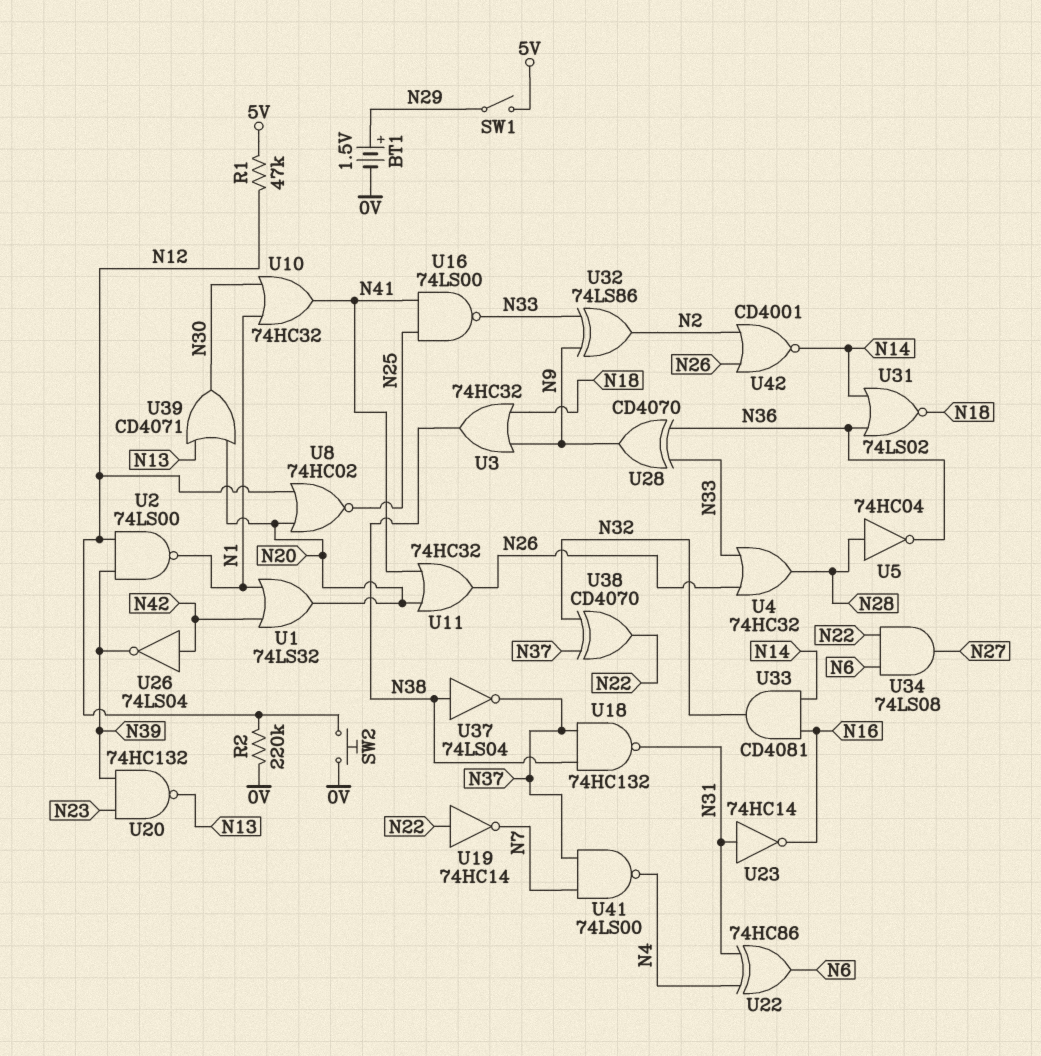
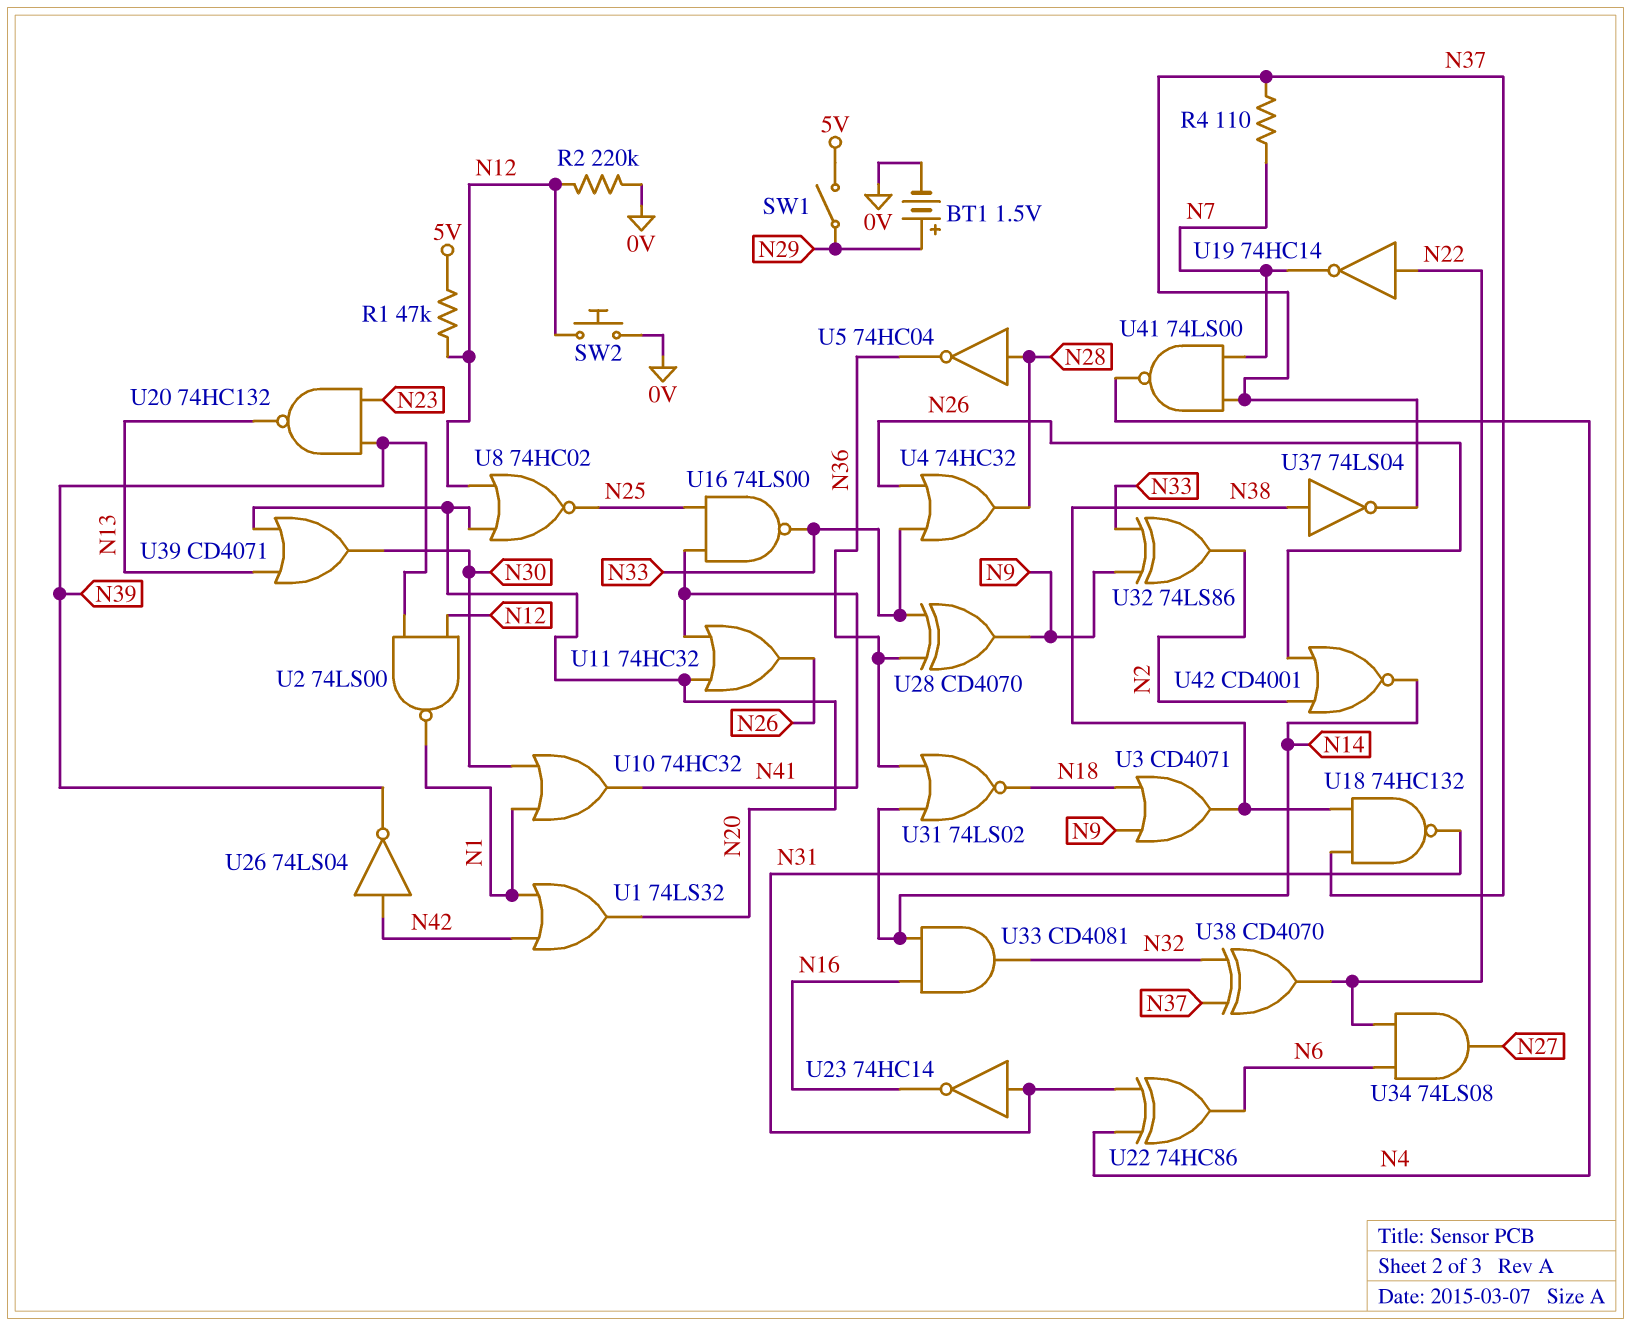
R4: none -> 110 (N7, N37)
U3: OR 74HC32 (in N9, in N18, out N38) -> OR CD4071 (in N9, in N18, out N38)

